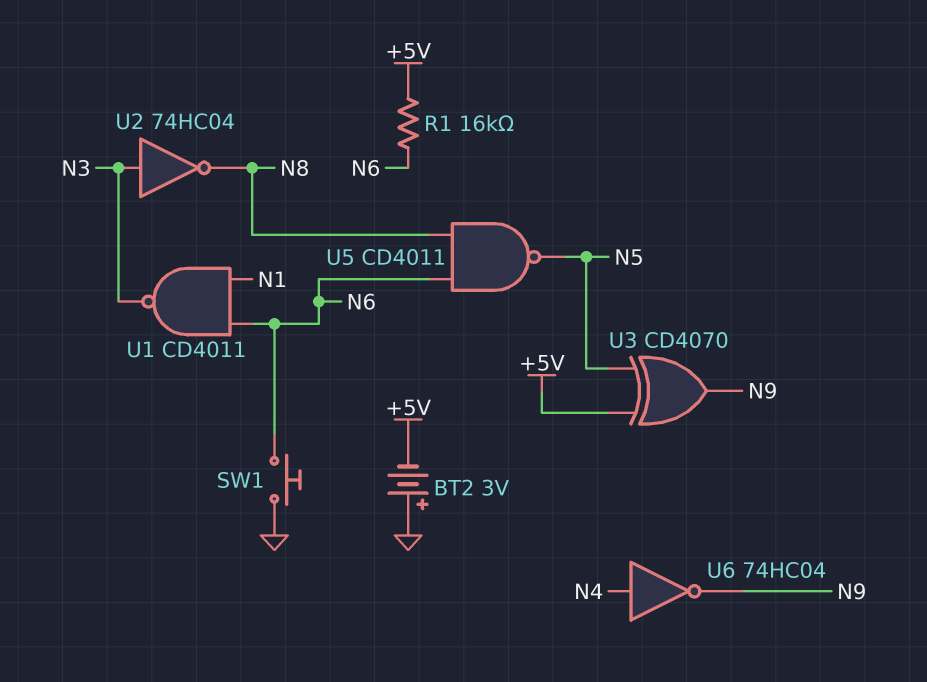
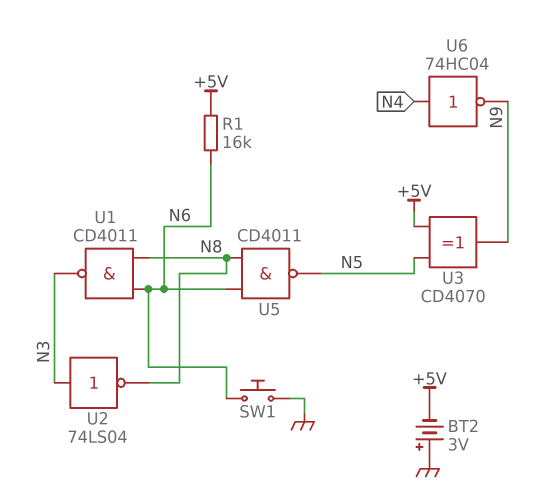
U1: NAND CD4011 (in N1, in N6, out N3) -> NAND CD4011 (in N6, in N8, out N3)
U2: NOT 74HC04 (in N3, out N8) -> NOT 74LS04 (in N3, out N8)

